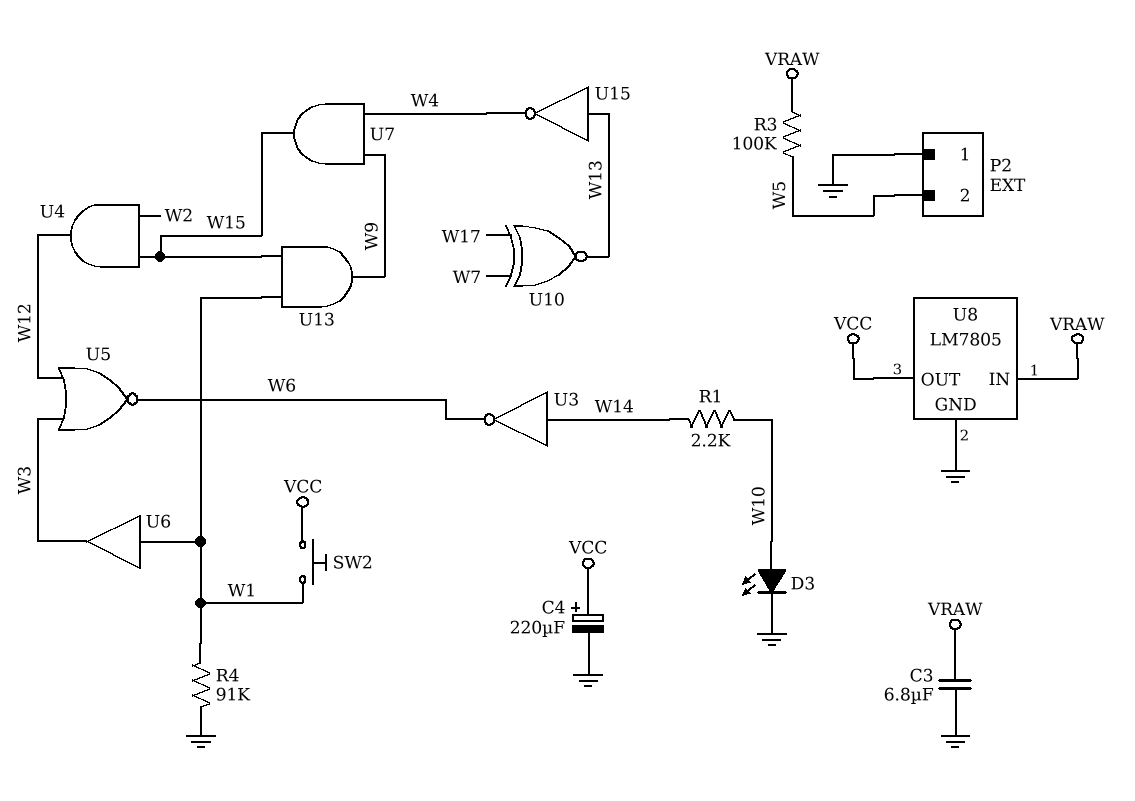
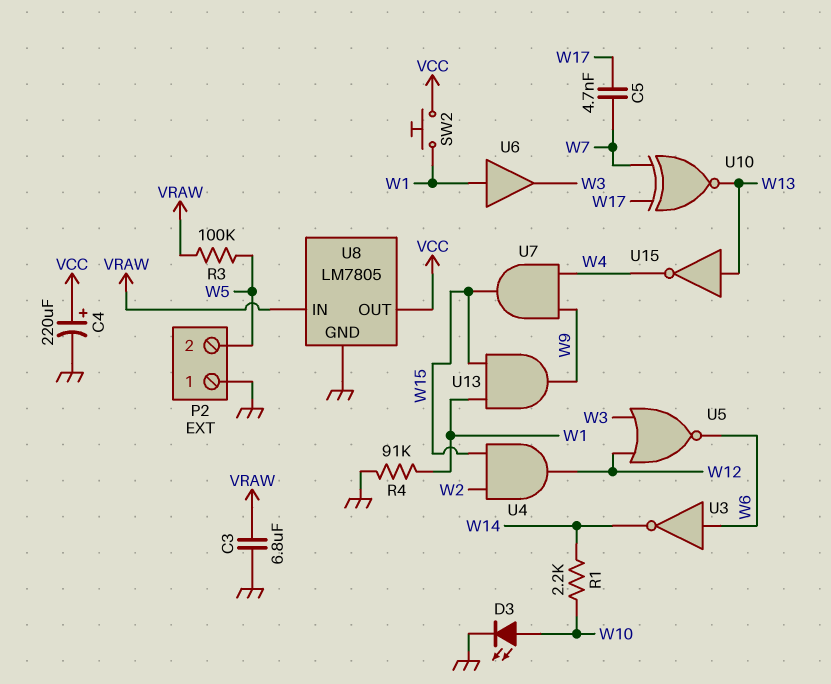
C5: none -> 4.7nF (W7, W17)
U3: NOT (in W14, out W6) -> NOT (in W6, out W14)

